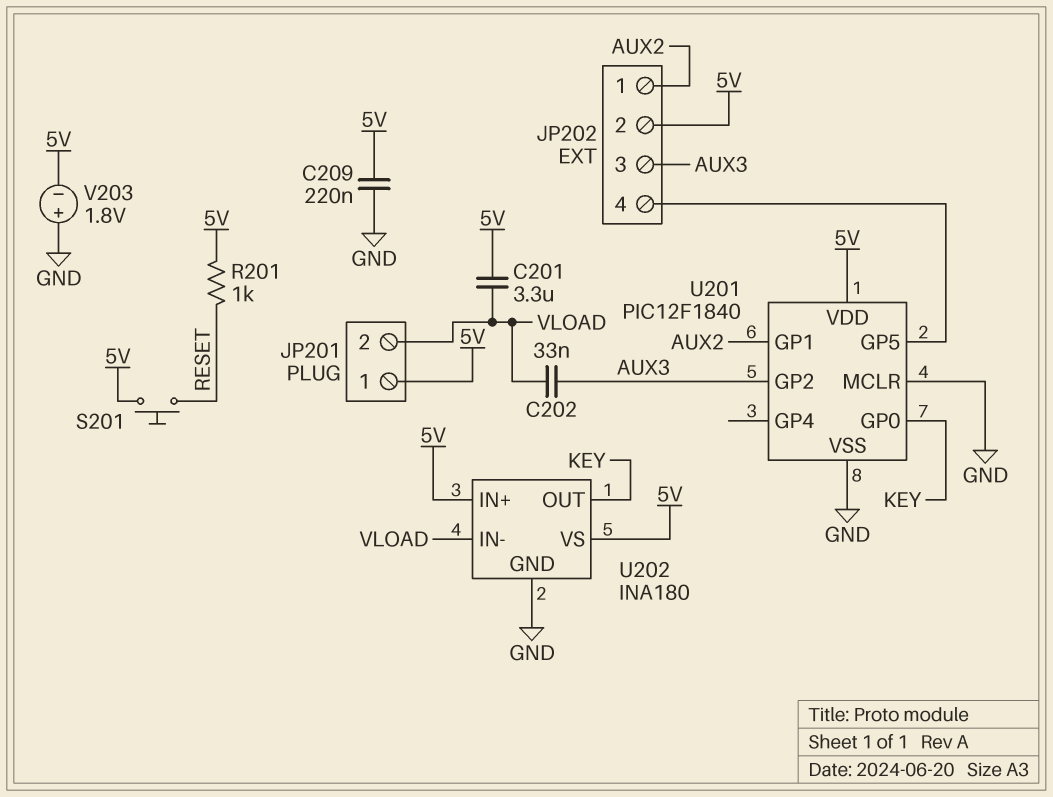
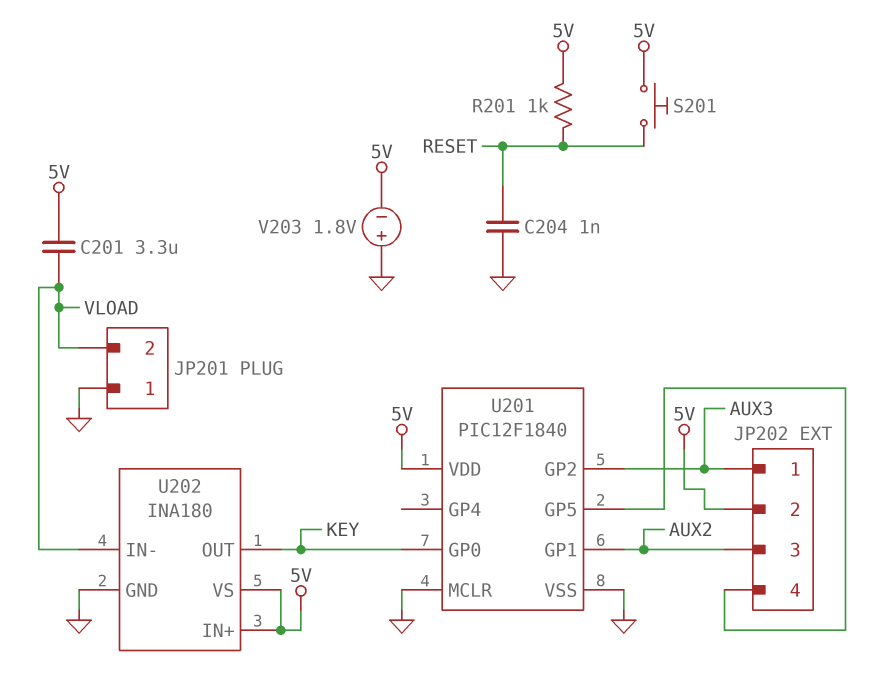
C202: 33nF (AUX3, VLOAD) -> none
C204: none -> 1nF (GND, RESET)
C209: 220nF (5V, GND) -> none
JP201 pin 1: 5V -> GND
JP202 pin 1: AUX2 -> AUX3
JP202 pin 3: AUX3 -> AUX2

